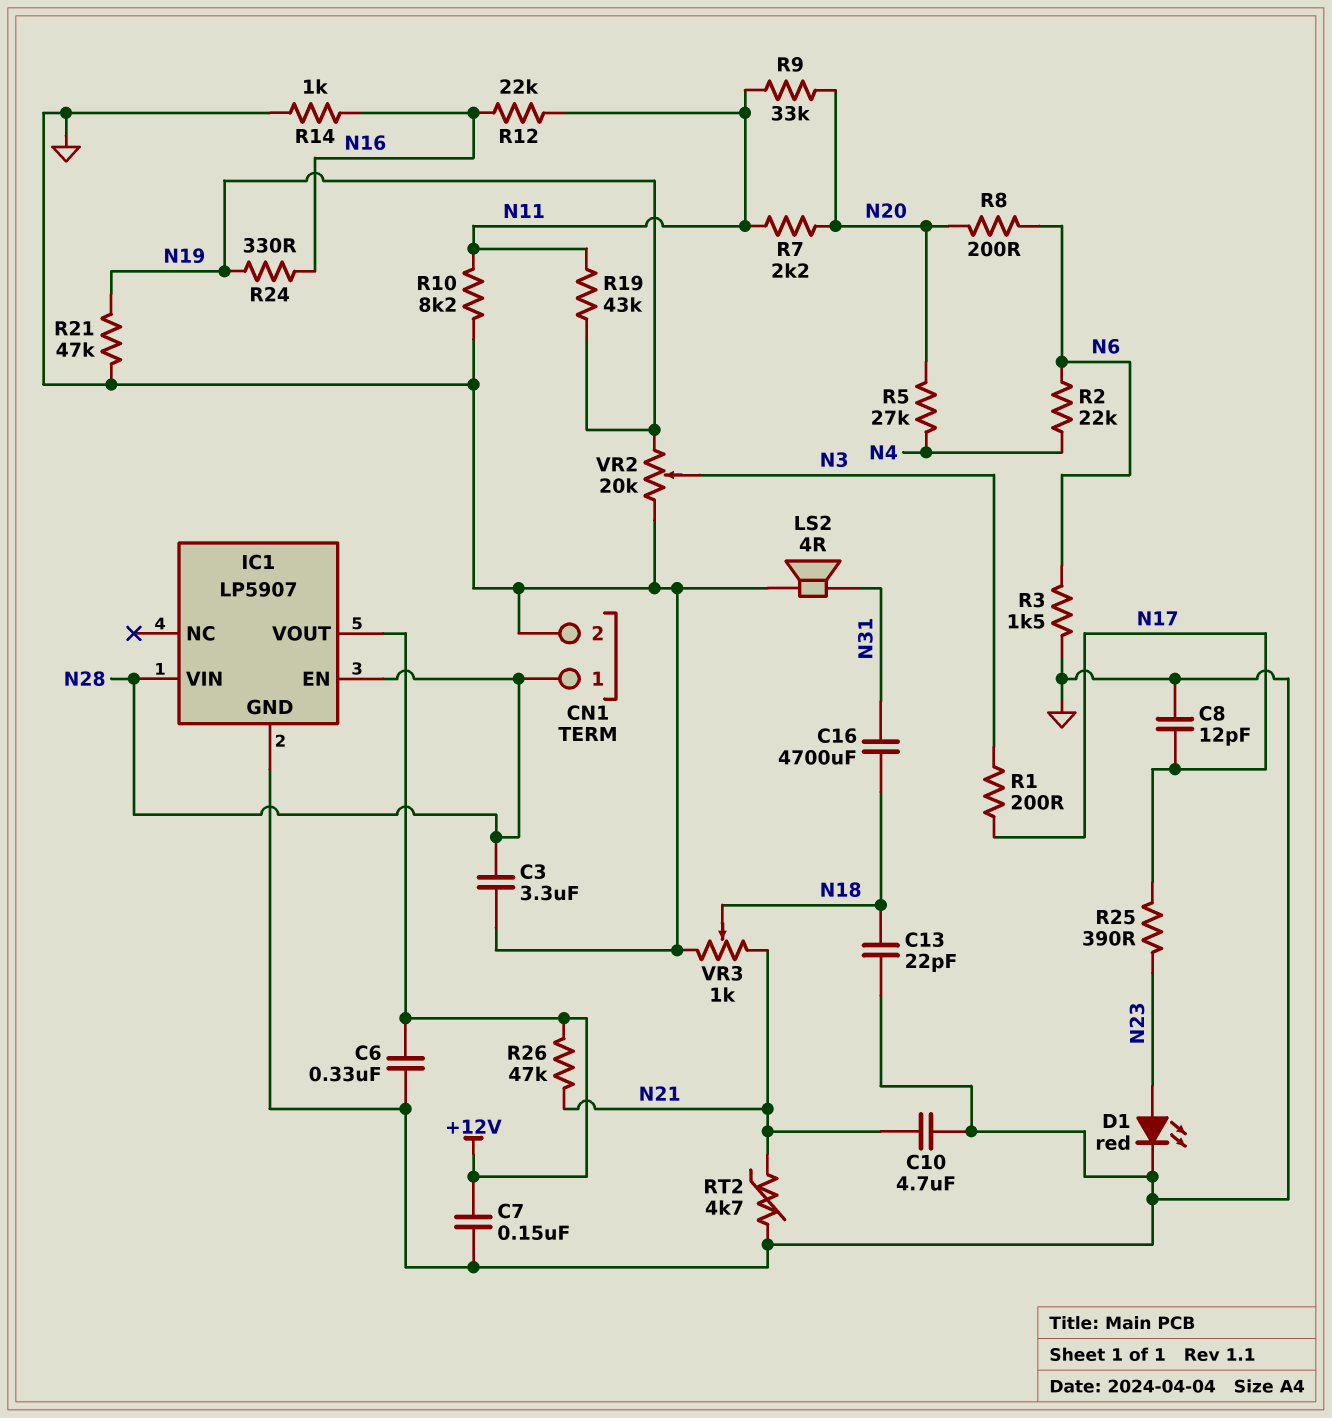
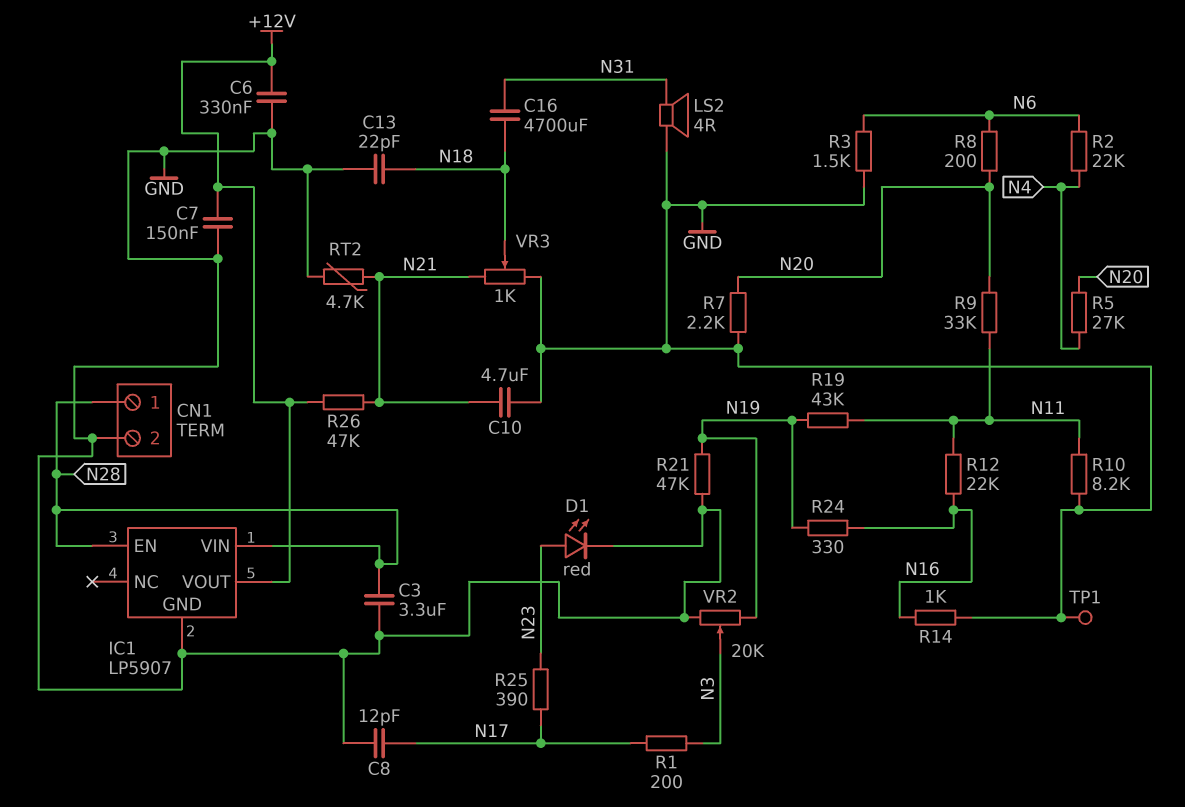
R7: 2.2k (N11, N20) -> 2.2k (GND, N20)
TP1: none -> test point (GND)

